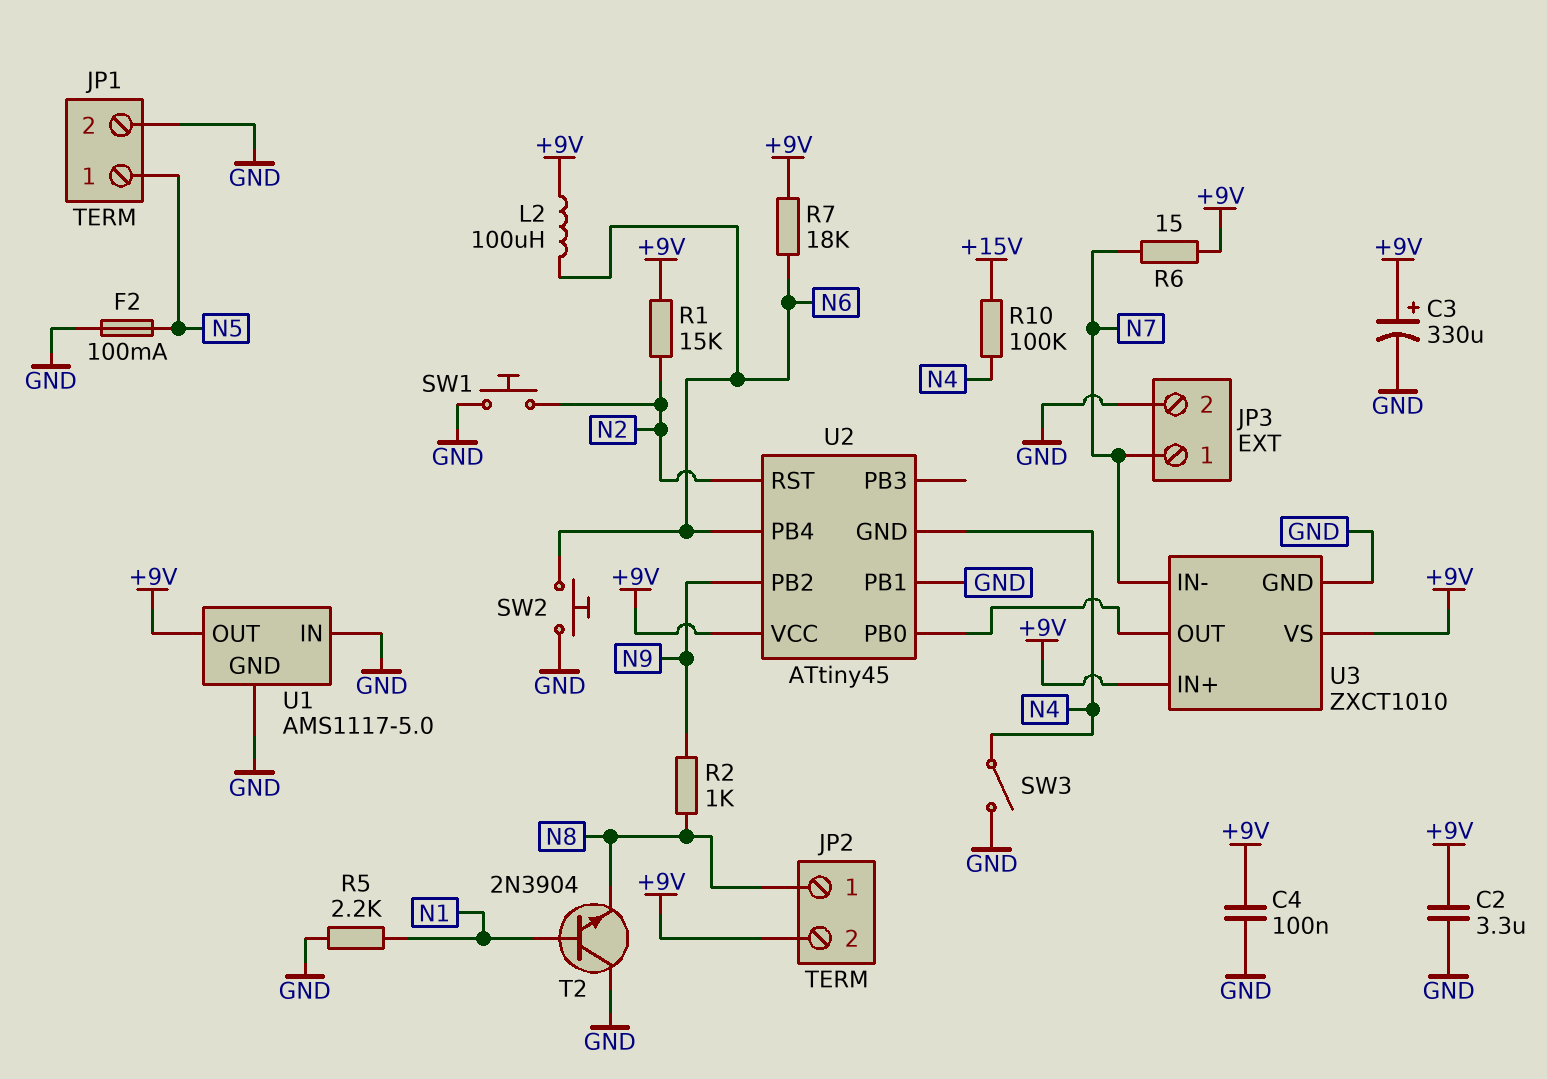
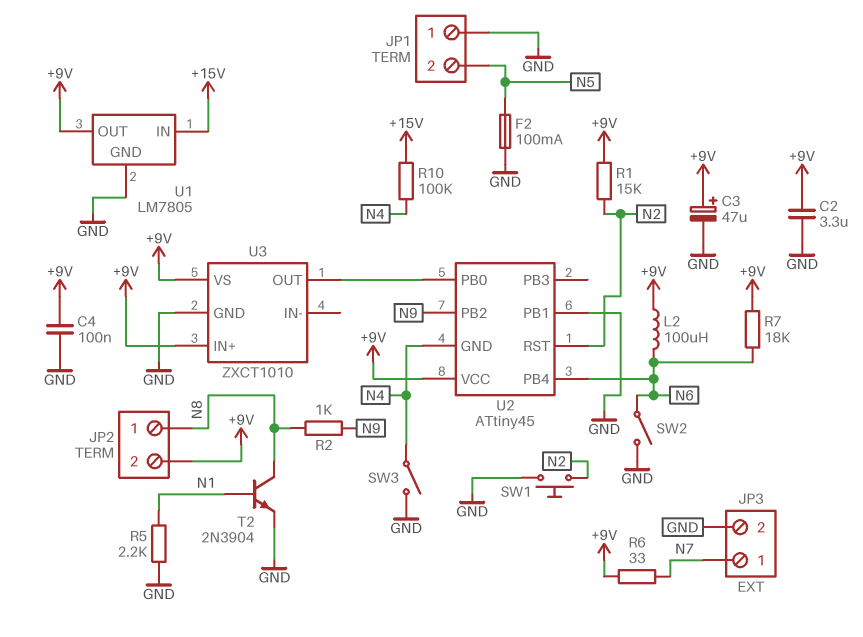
C3: 330uF (plus +9V, minus GND) -> 47uF (plus +9V, minus GND)
JP1 pin 1: N5 -> GND
JP1 pin 2: GND -> N5
R6: 15 (+9V, N7) -> 33 (+9V, N7)
SW2: button (GND, N6) -> switch (GND, N6)
T2: NPN 2N3904 (B N1, C GND, E N8) -> NPN 2N3904 (B N1, C N8, E GND)
U1: AMS1117-5.0 -> LM7805
U1 pin IN: GND -> +15V
U3 pin IN-: N7 -> none

